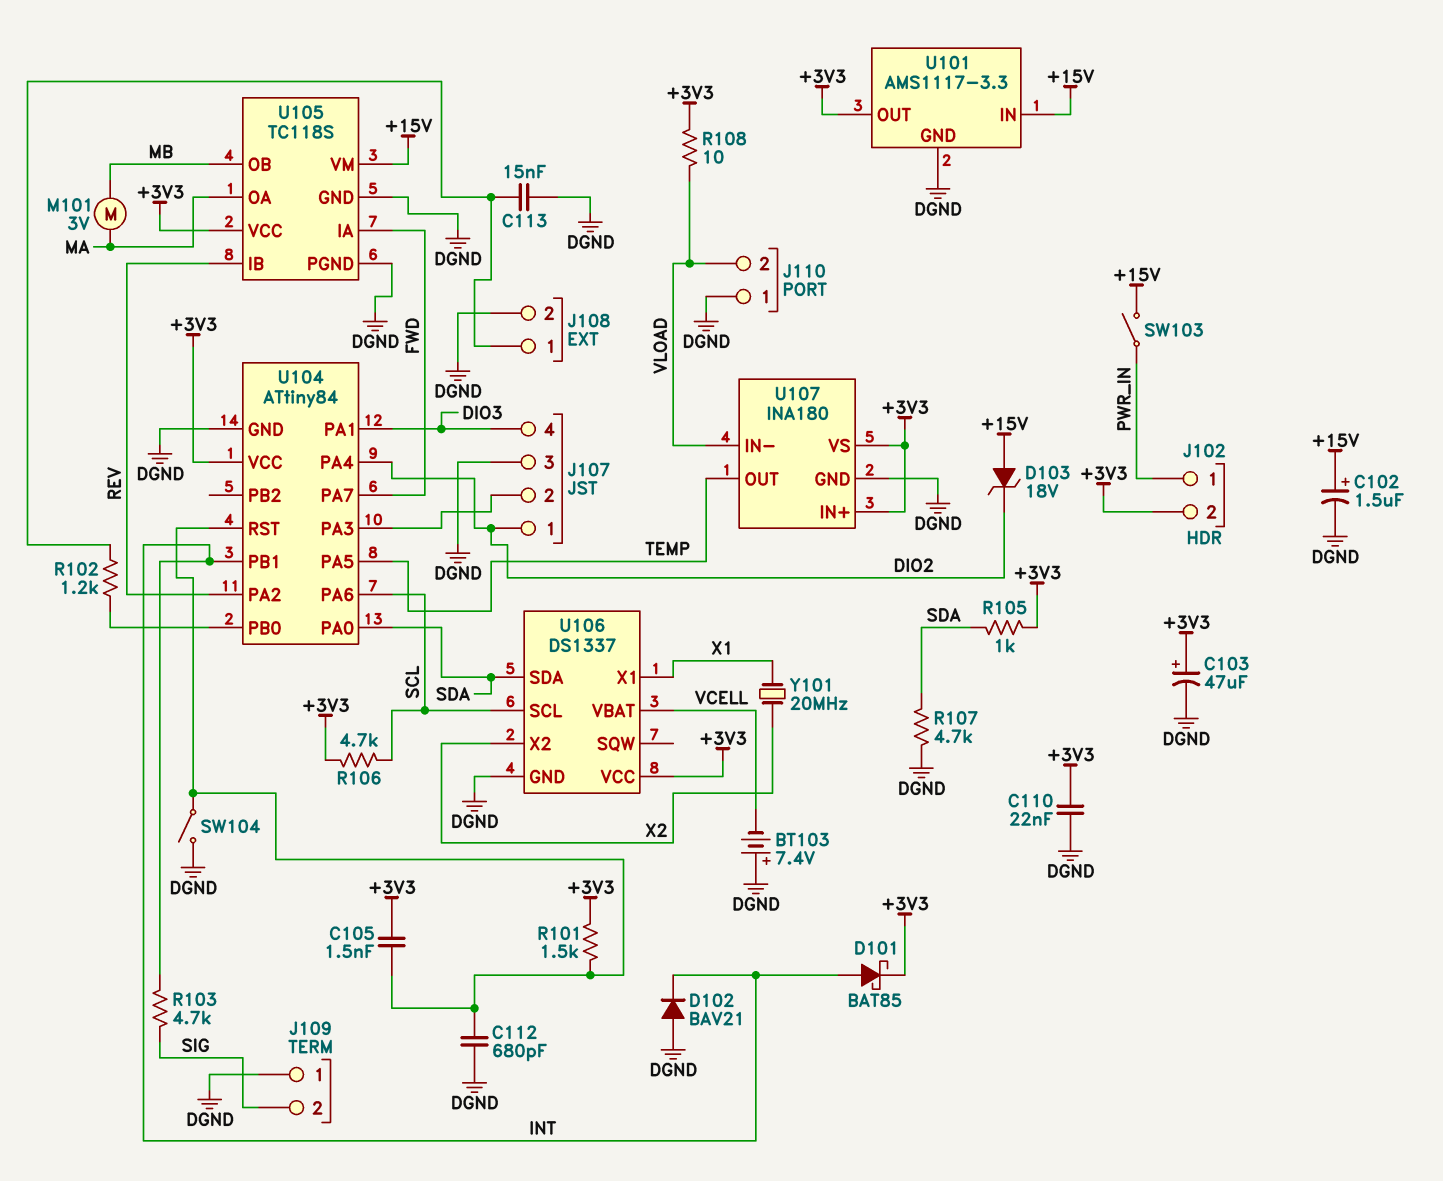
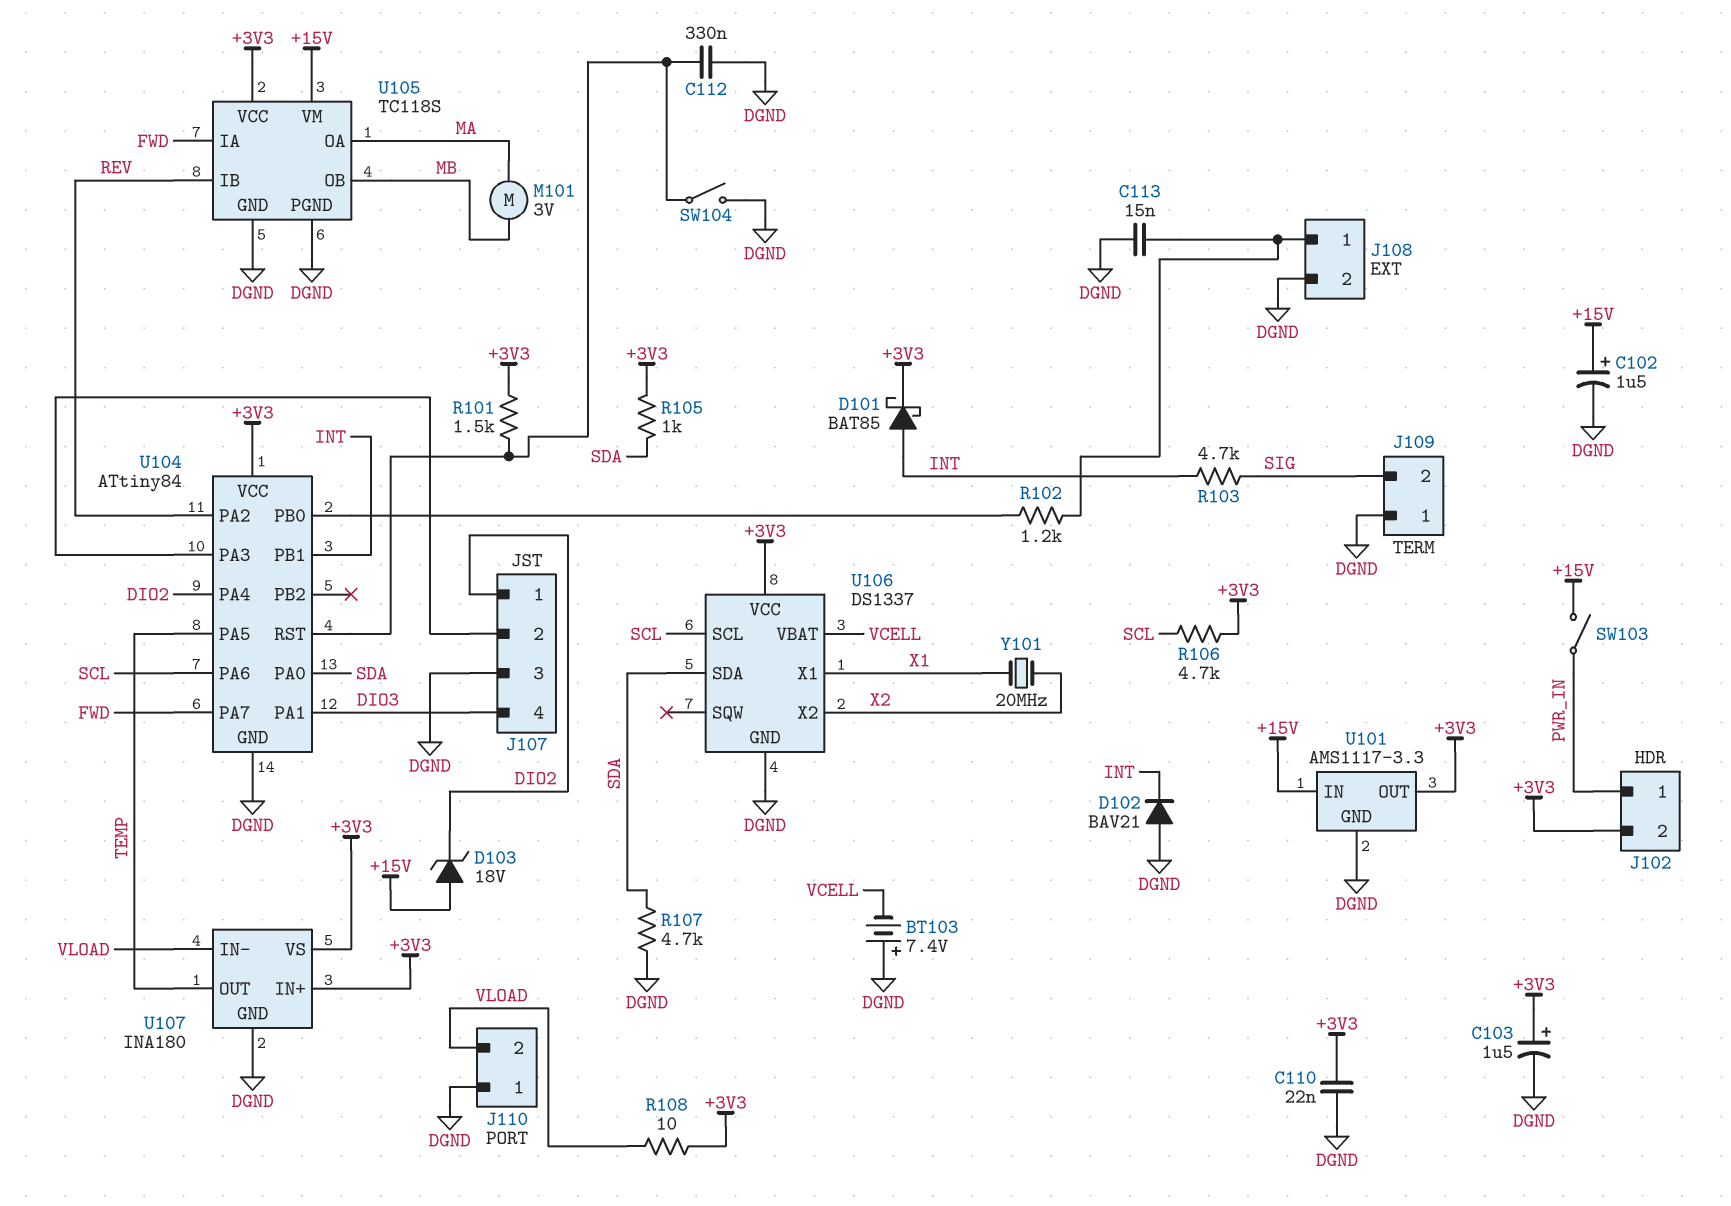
C103: 47uF (plus +3V3, minus DGND) -> 1.5uF (plus +3V3, minus DGND)
C105: 1.5nF (+3V3, U104/RST) -> none
C112: 680pF (DGND, U104/RST) -> 330nF (DGND, U104/RST)

